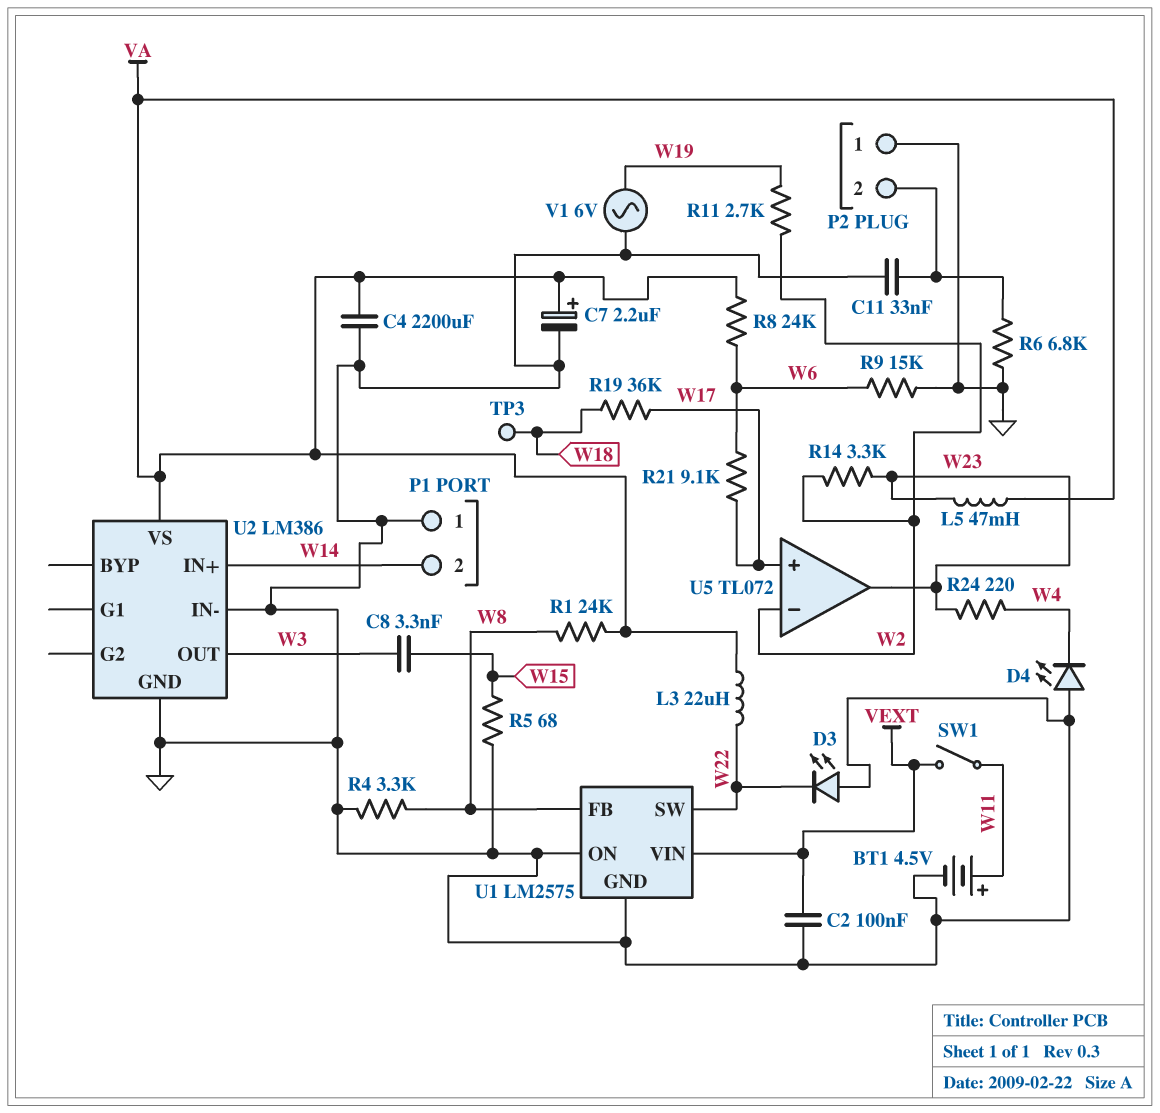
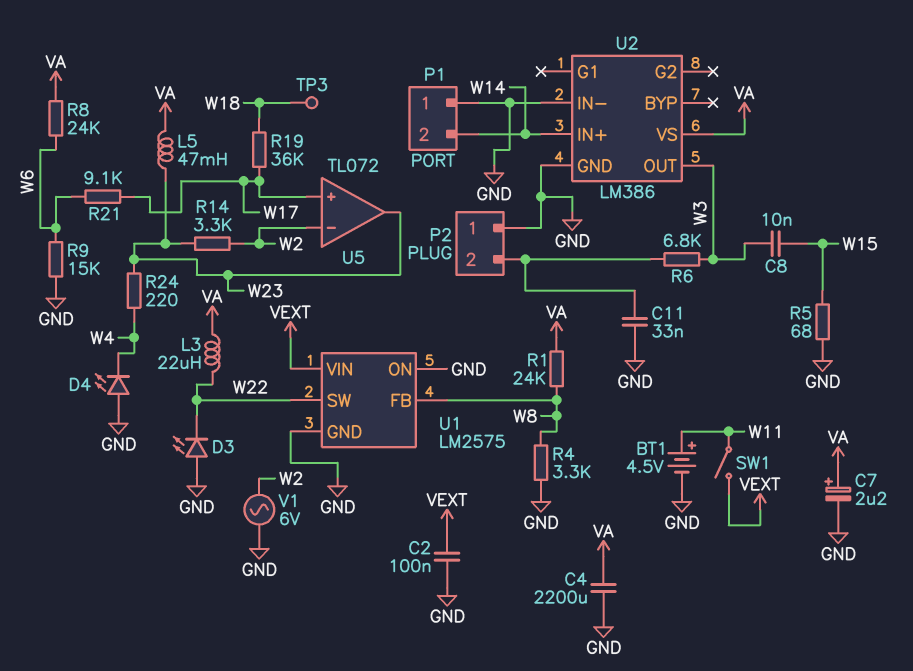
C8: 3.3nF (W3, W15) -> 10nF (W3, W15)
R6: 6.8k (GND, P2/2) -> 6.8k (P2/2, W3)
R11: 2.7k (W2, W19) -> none
V1: AC 6V (GND, W19) -> AC 6V (GND, W2)

